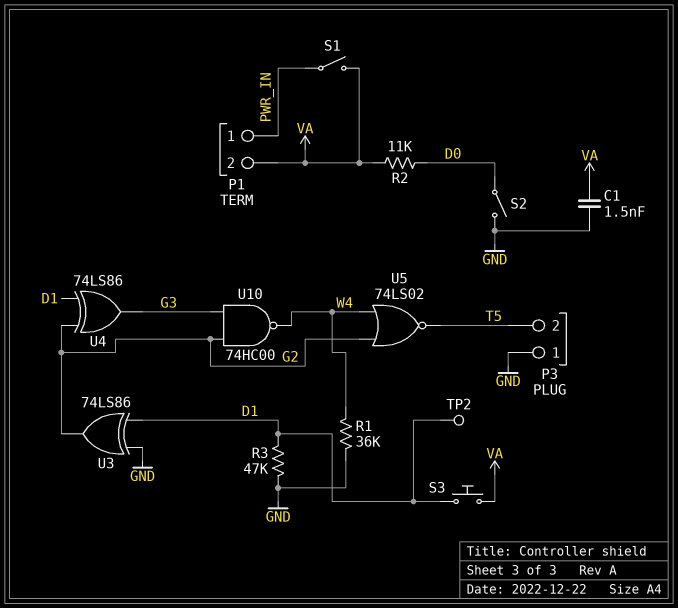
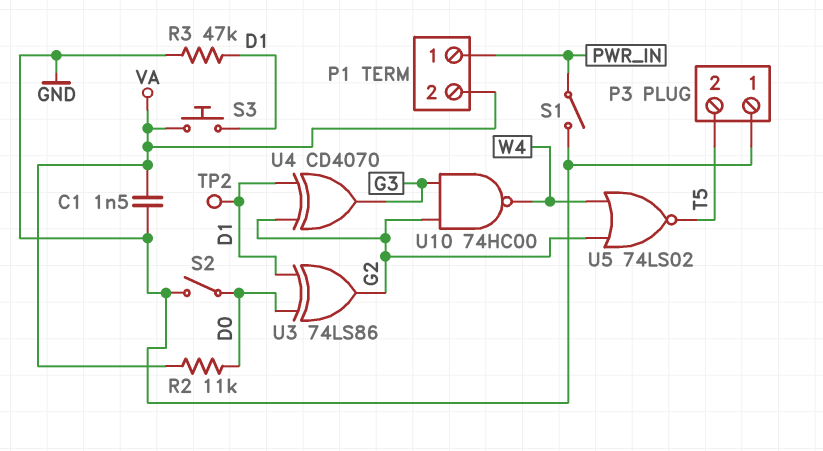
R1: 36k (GND, W4) -> none
S1: switch (PWR_IN, VA) -> switch (GND, PWR_IN)
U3: XOR 74LS86 (in D1, in GND, out G2) -> XOR 74LS86 (in D0, in D1, out G2)
U4: XOR 74LS86 (in D1, in G2, out G3) -> XOR CD4070 (in D1, in G2, out G3)

